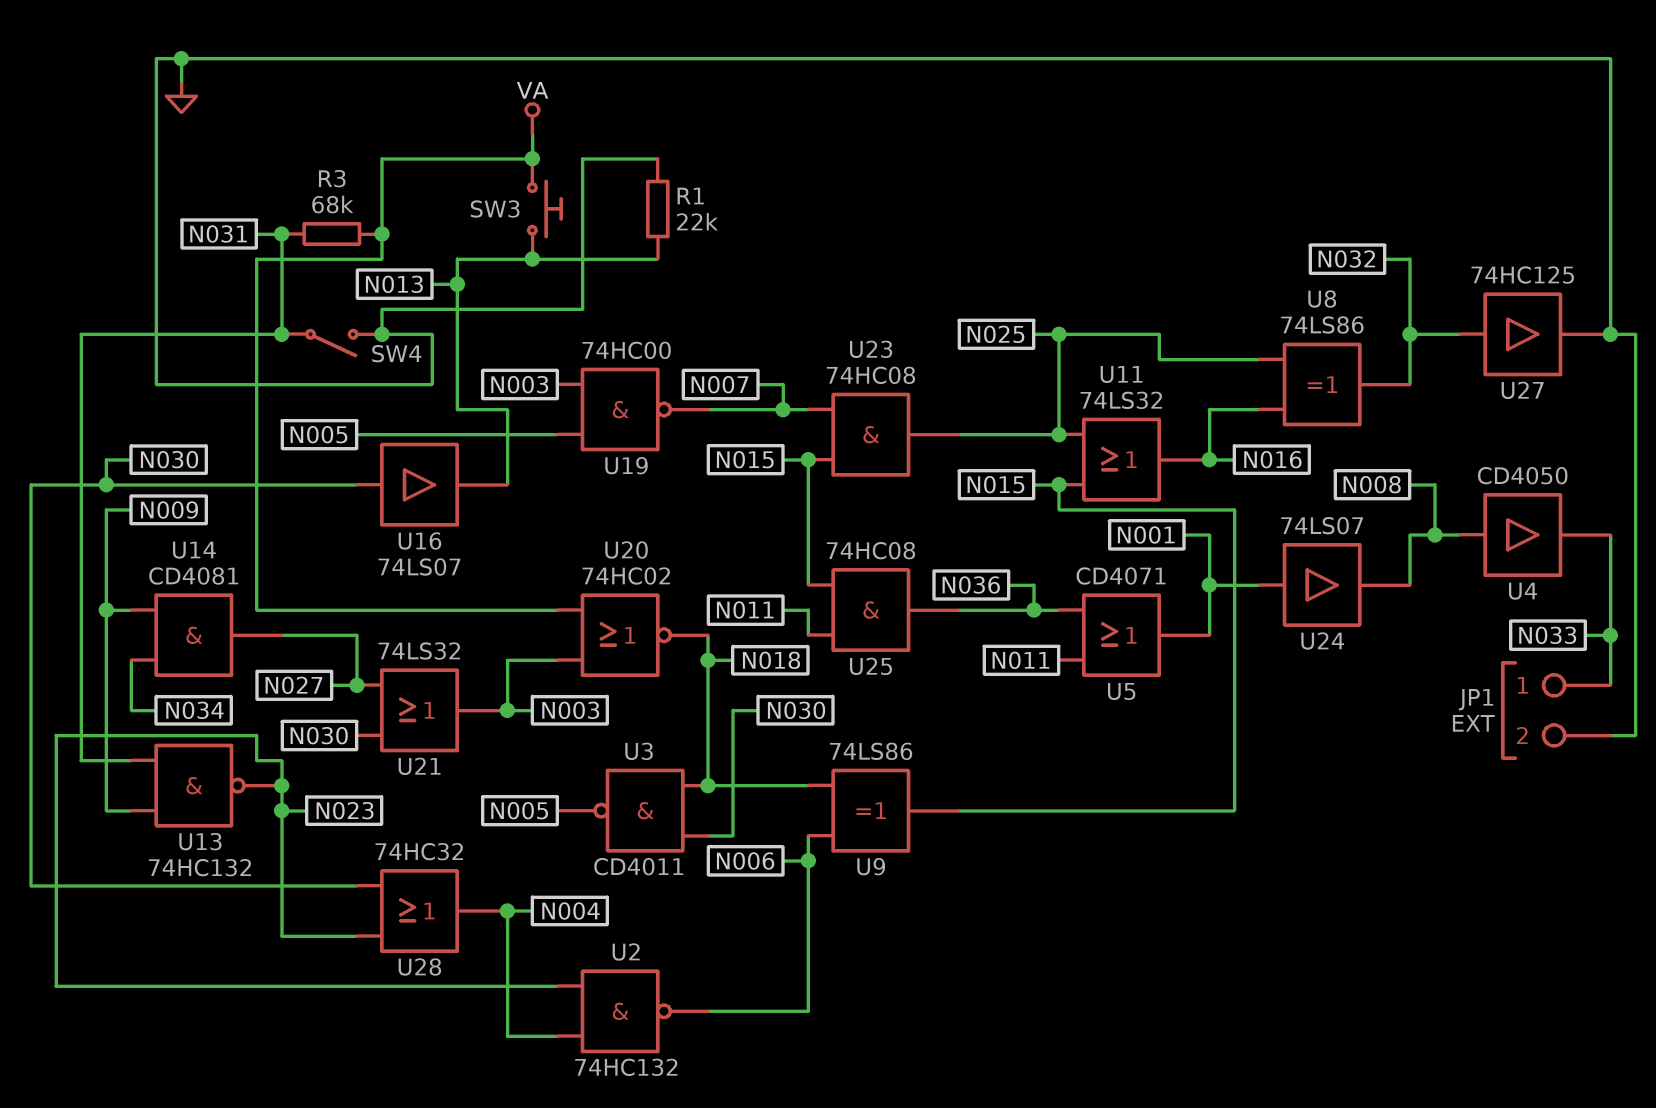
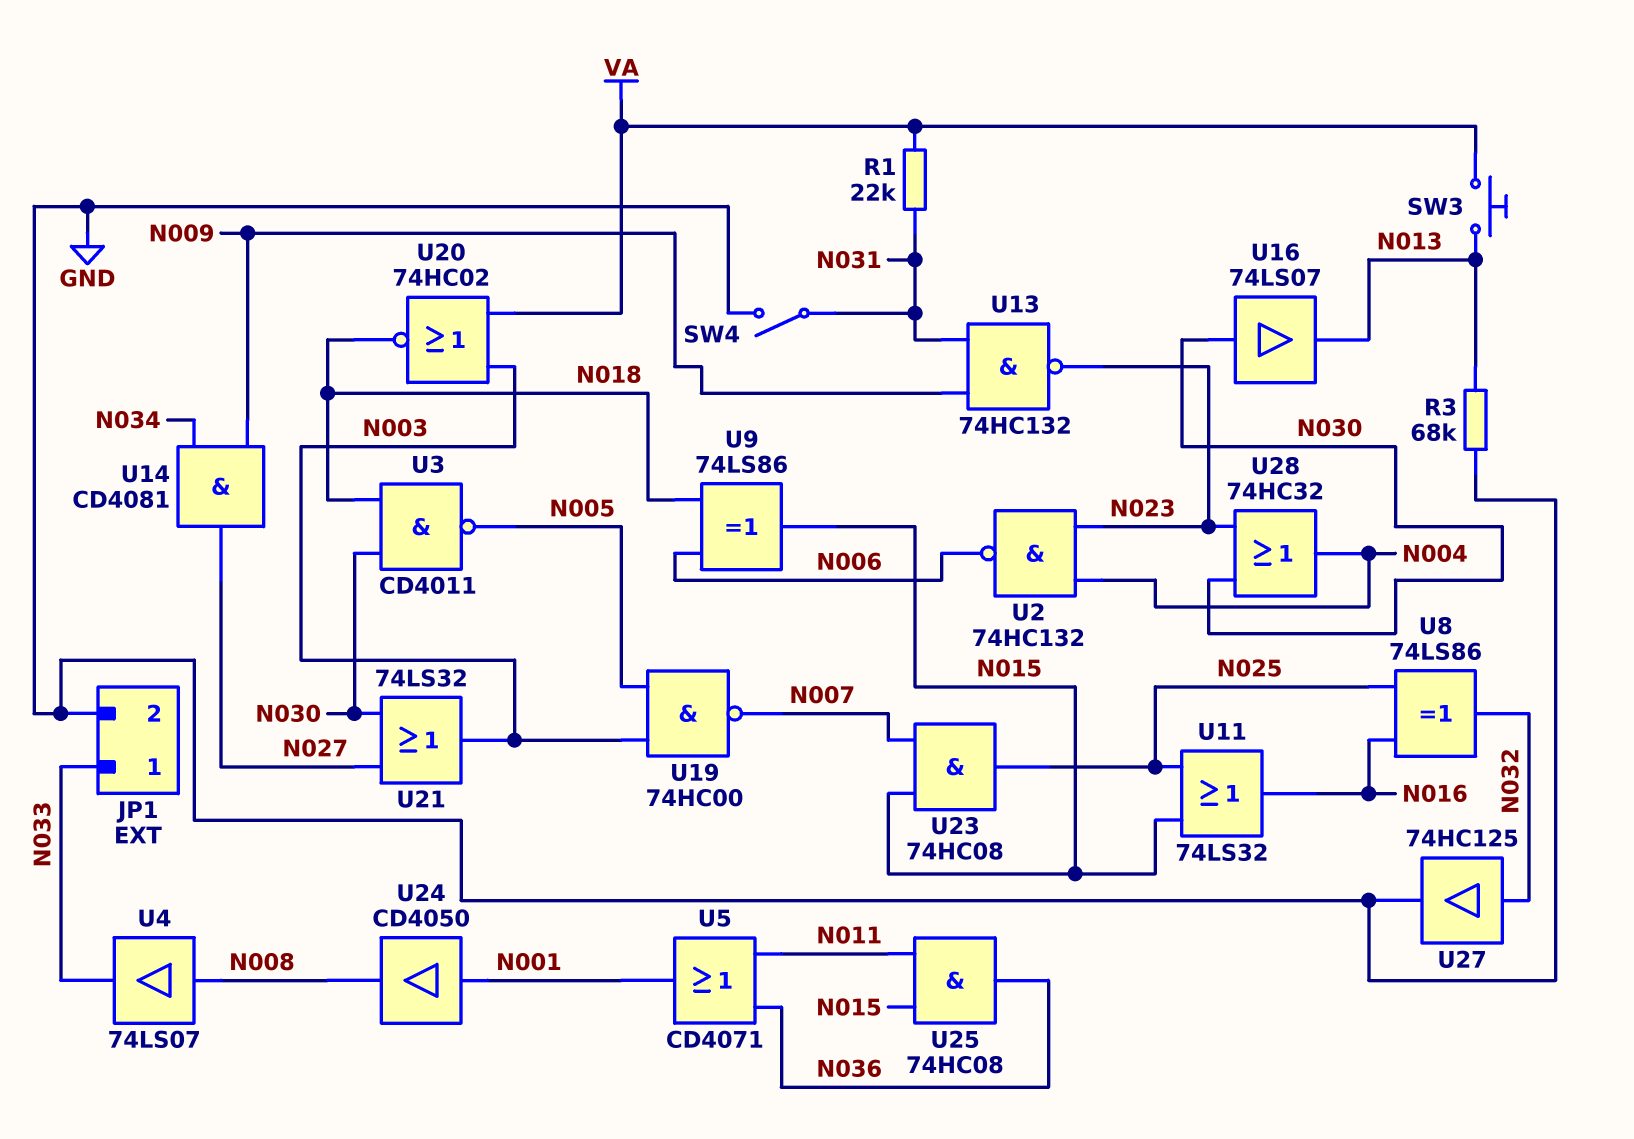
R1: 22k (GND, N013) -> 22k (N031, VA)
R3: 68k (N031, VA) -> 68k (GND, N013)
U4: buffer CD4050 (in N008, out N033) -> buffer 74LS07 (in N008, out N033)
U24: buffer 74LS07 (in N001, out N008) -> buffer CD4050 (in N001, out N008)

